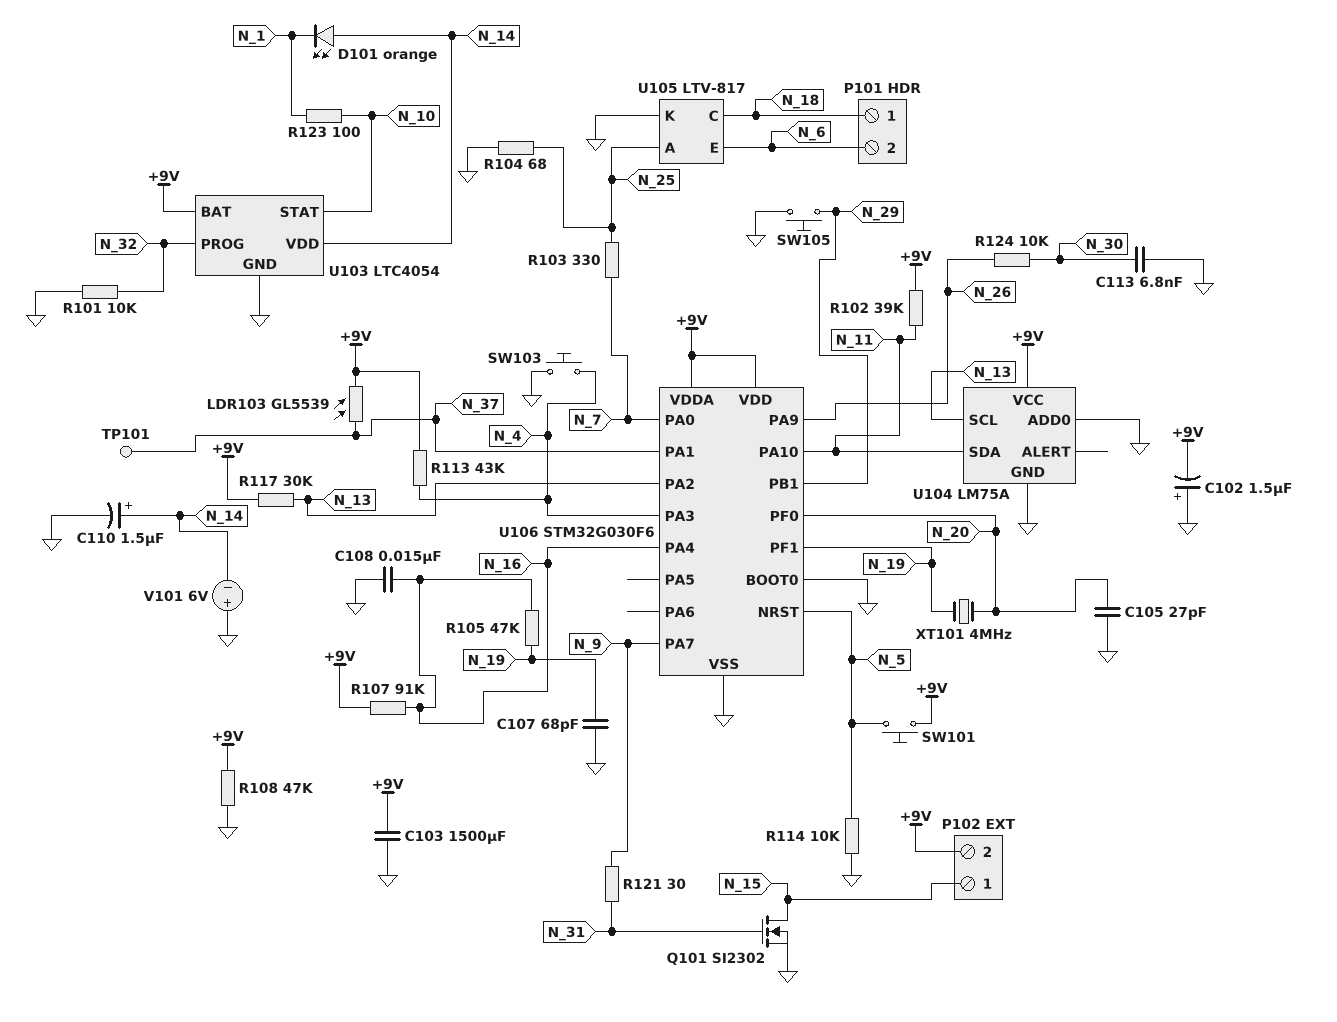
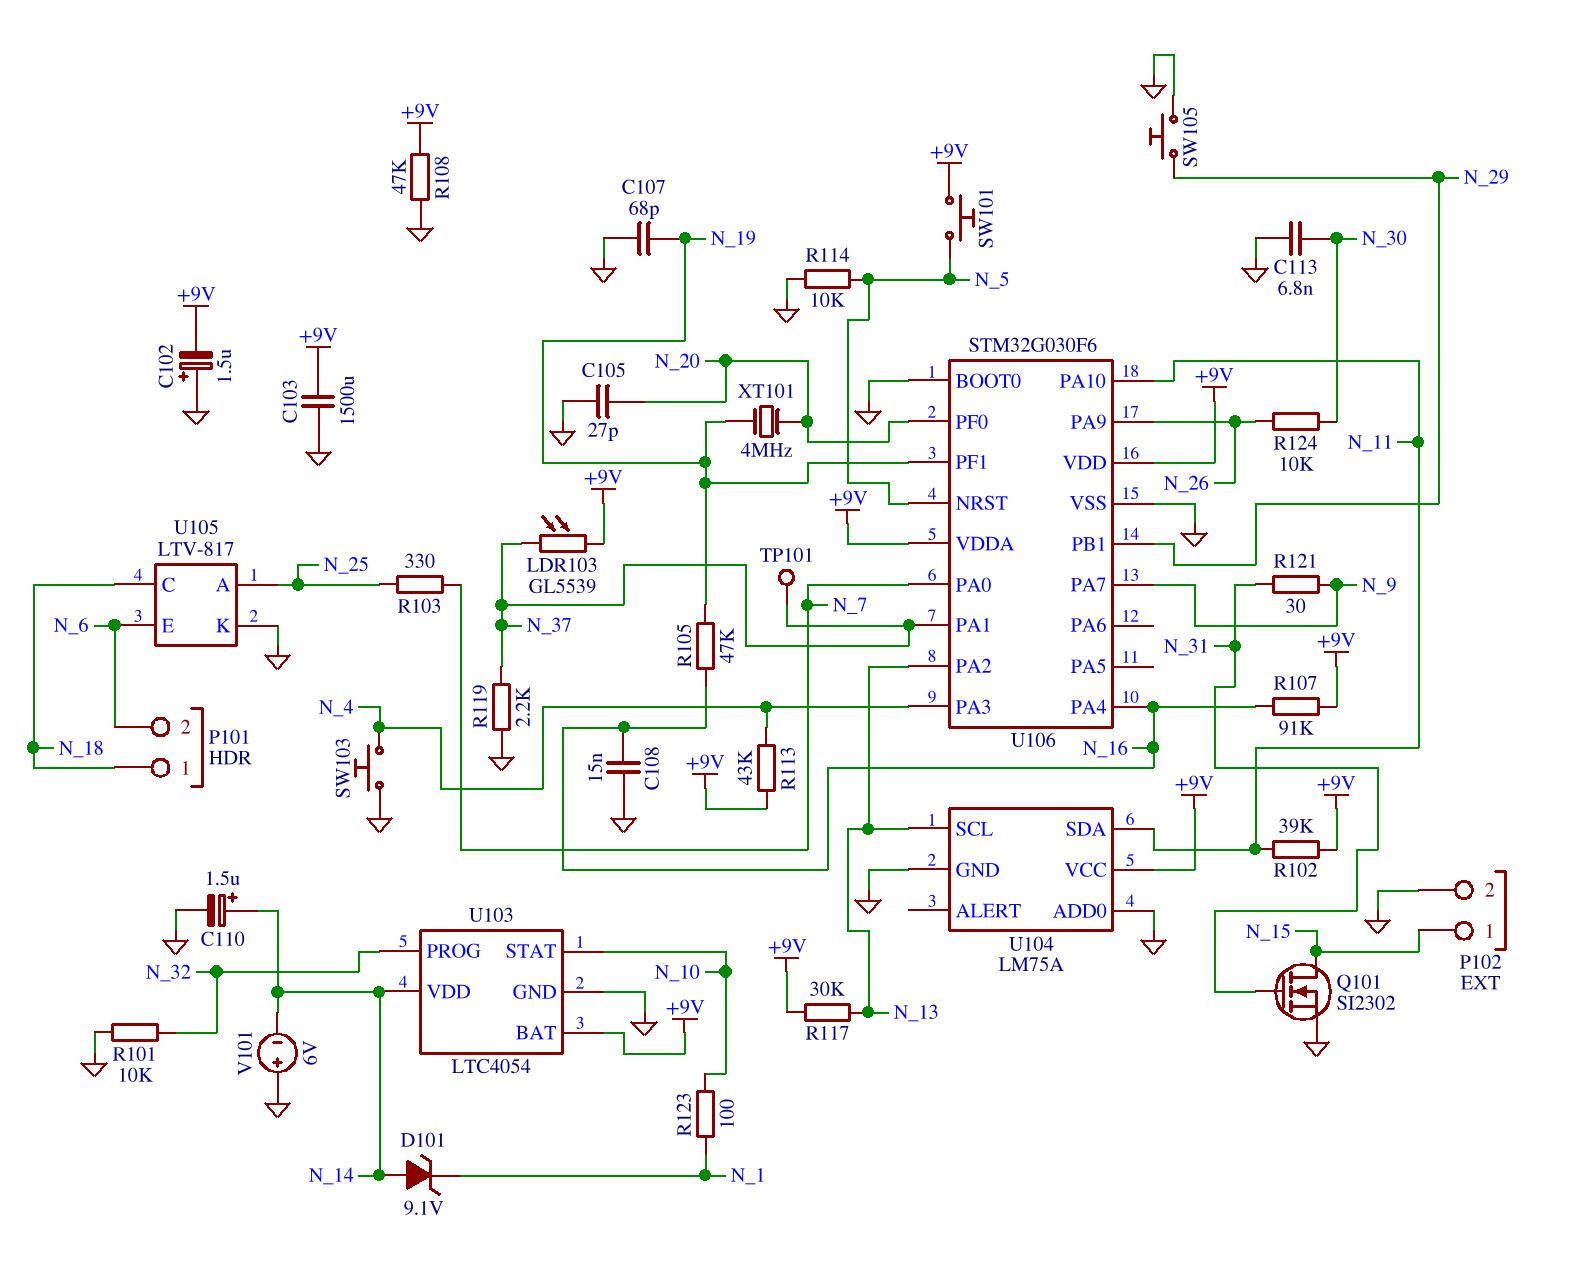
D101: LED orange (A N_14, K N_1) -> zener 9.1V (A N_14, K N_1)
P102 pin 2: +9V -> GND
R104: 68 (GND, N_25) -> none
R119: none -> 2.2k (GND, N_37)

